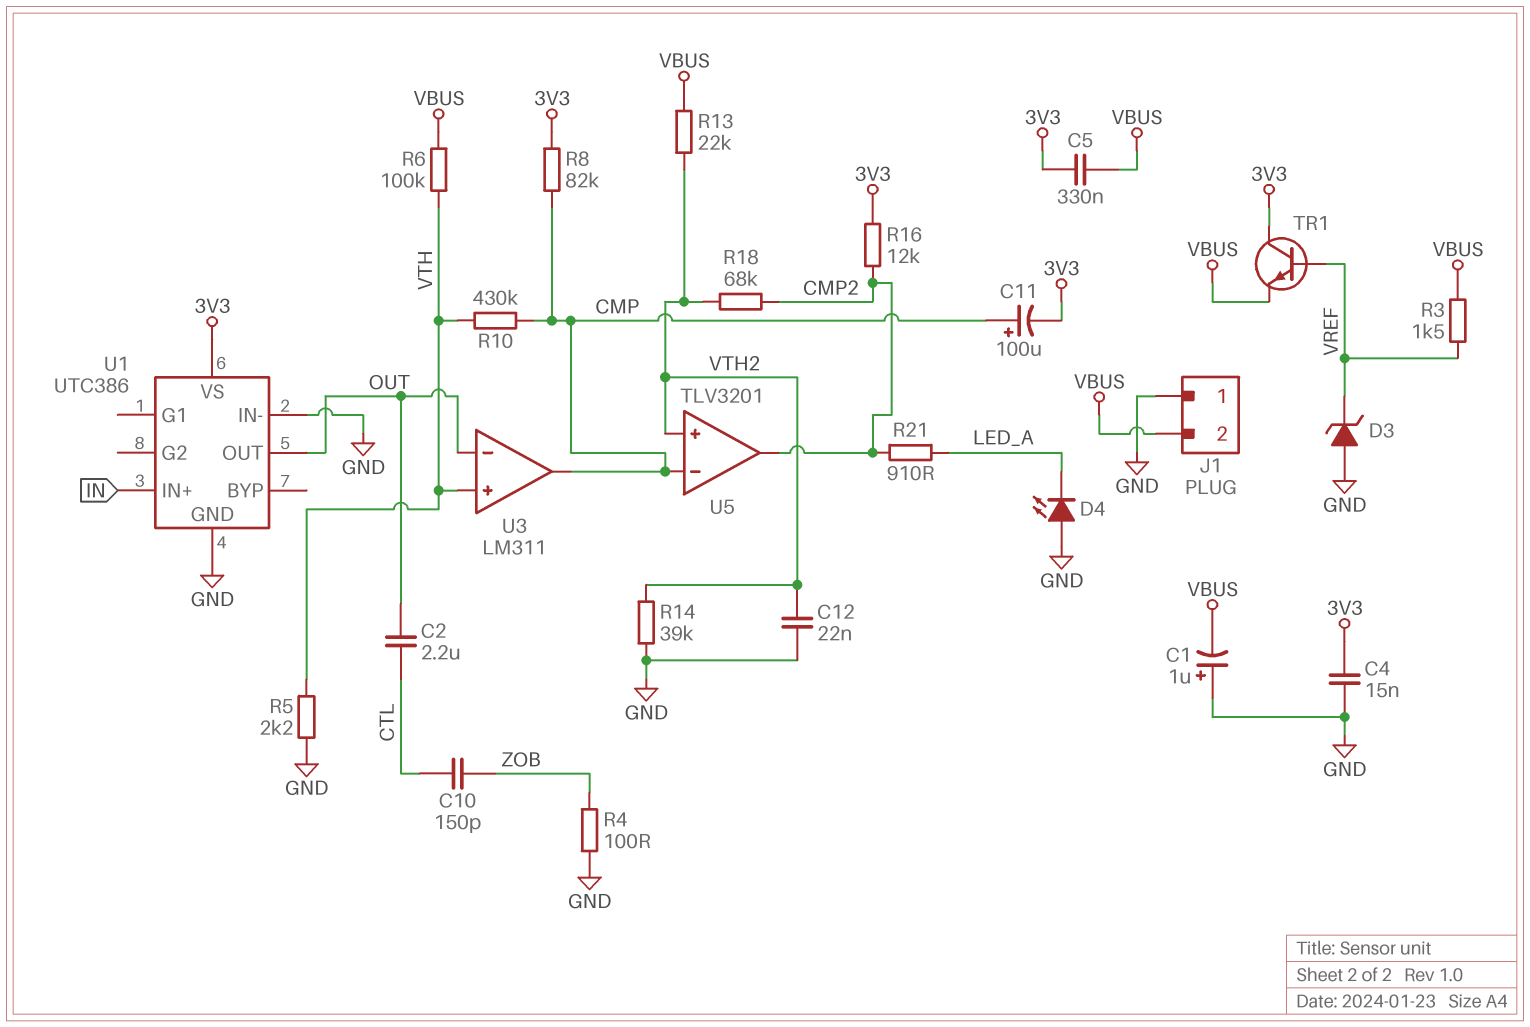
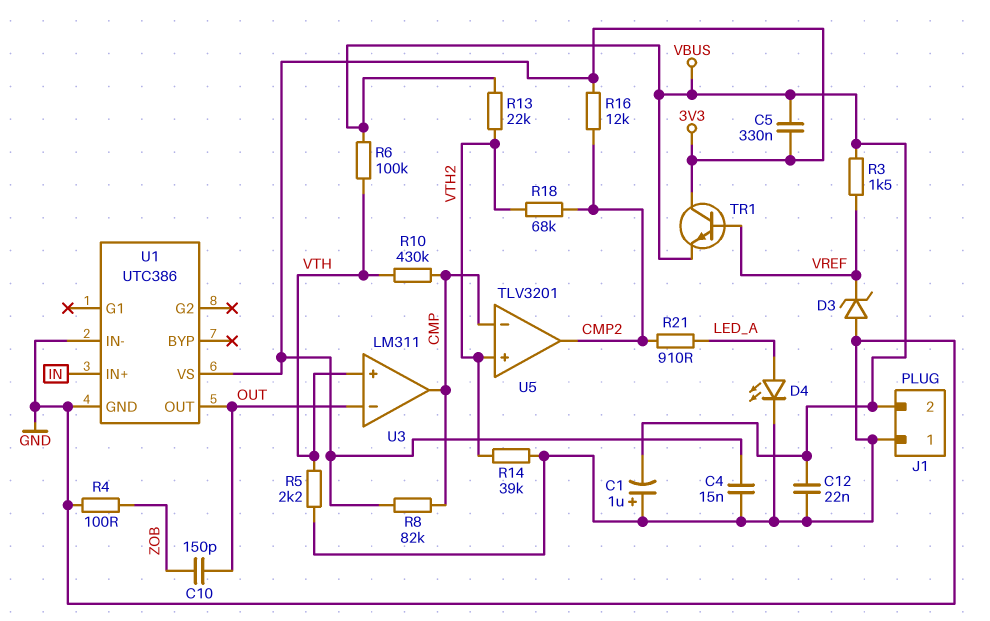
C2: 2.2uF (CTL, OUT) -> none
C10: 150pF (CTL, ZOB) -> 150pF (OUT, ZOB)
C11: 100uF (plus CMP, minus 3V3) -> none
C12: 22nF (GND, VTH2) -> 22nF (GND, VBUS)
D4: LED (A GND, K LED_A) -> LED (A LED_A, K GND)

